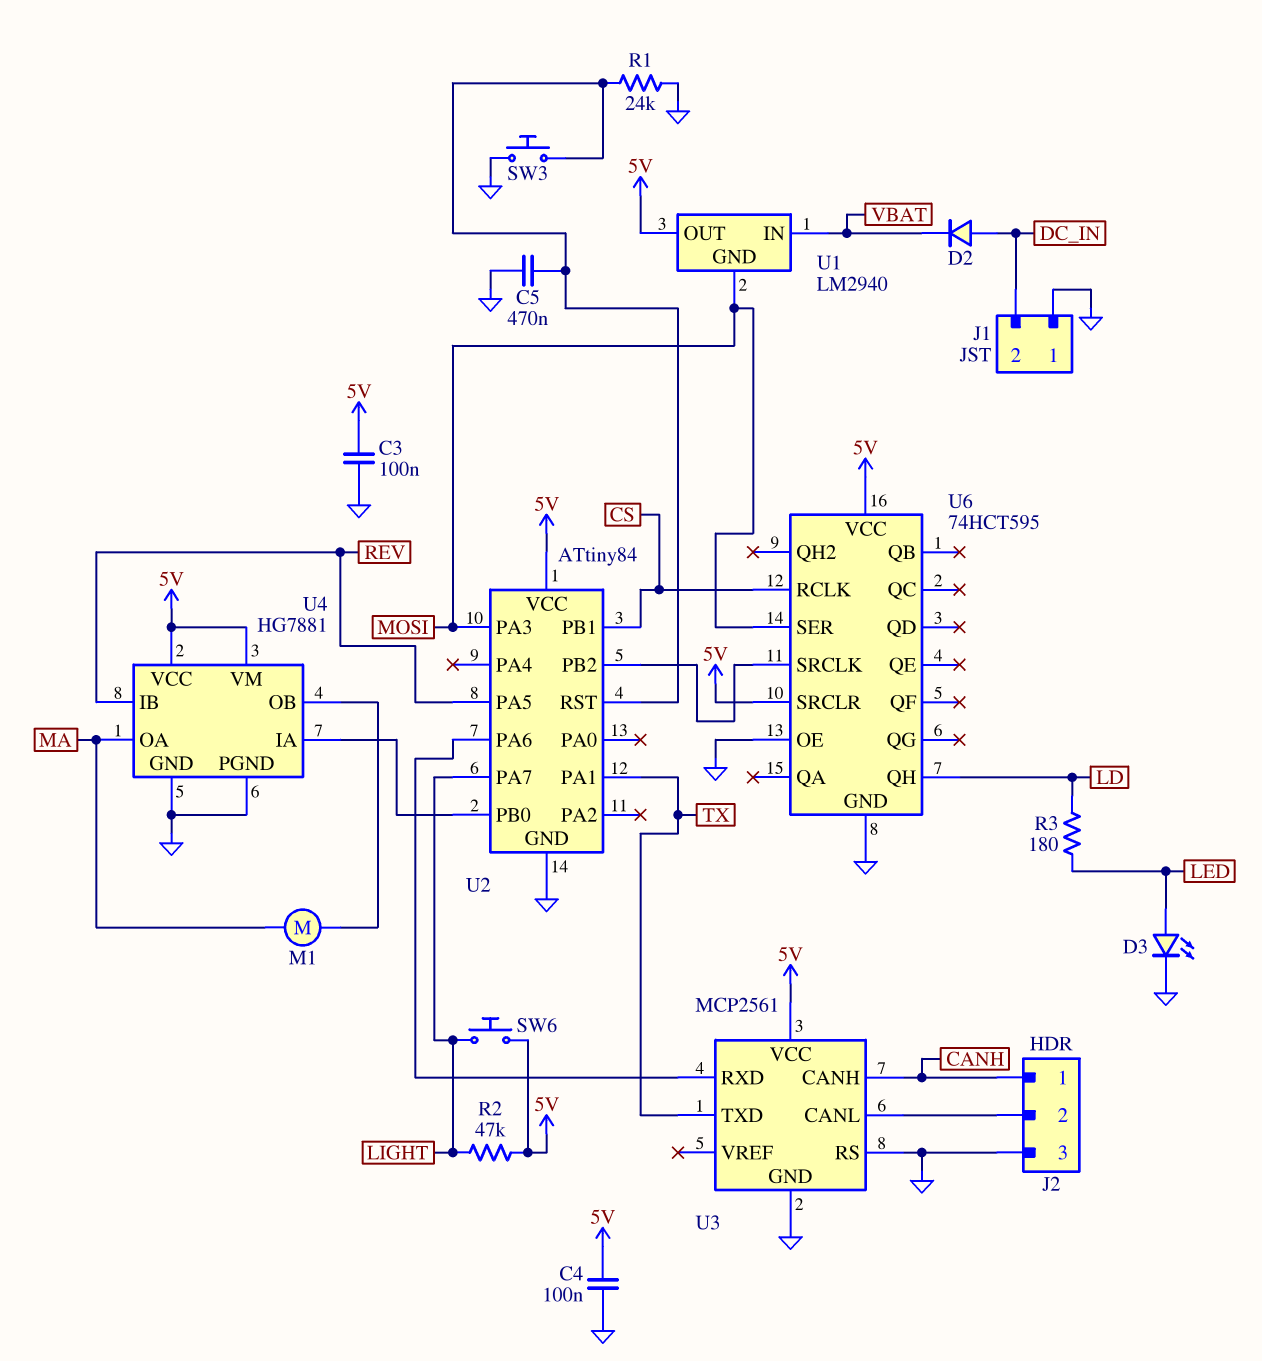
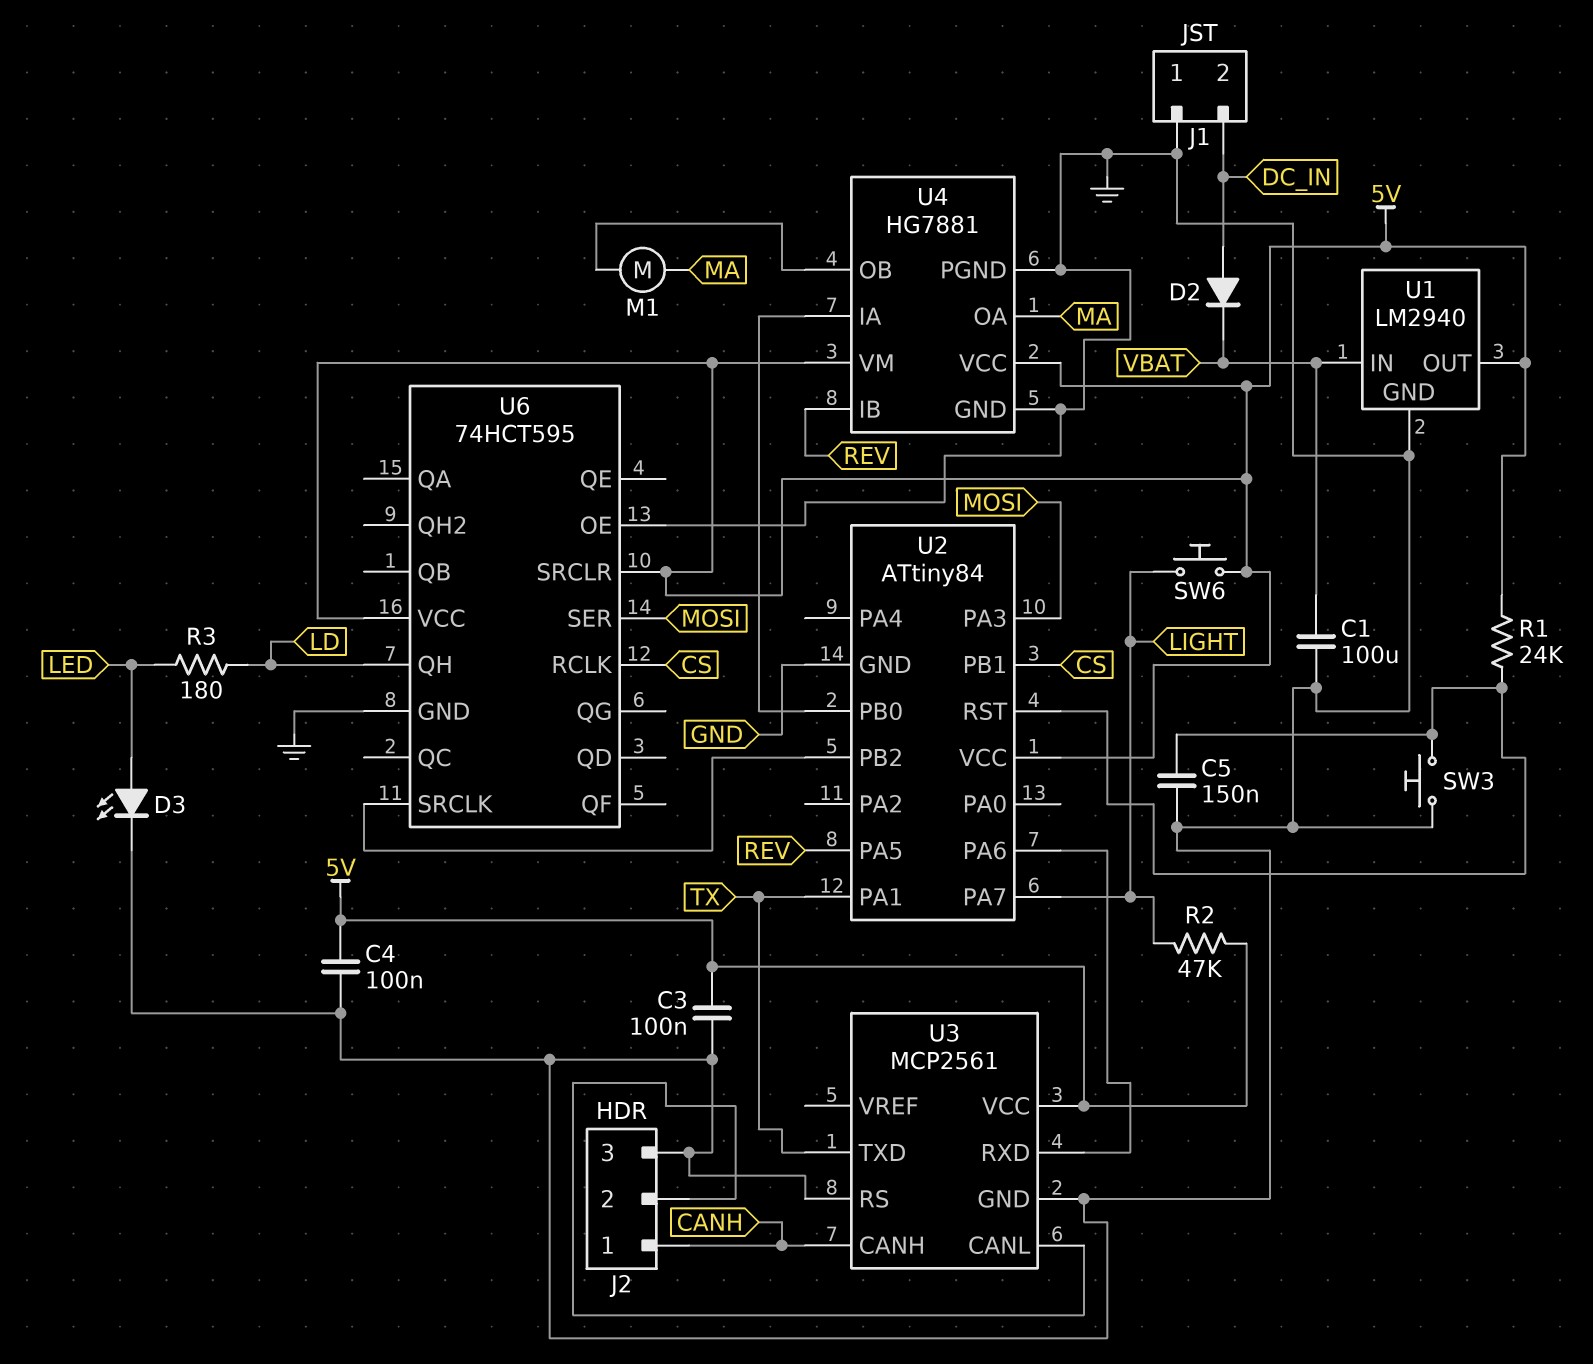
C1: none -> 100uF (GND, VBAT)
C5: 470nF (GND, U2/RST) -> 150nF (GND, U2/RST)
R1: 24k (GND, U2/RST) -> 24k (5V, U2/RST)
U1 pin GND: MOSI -> GND

